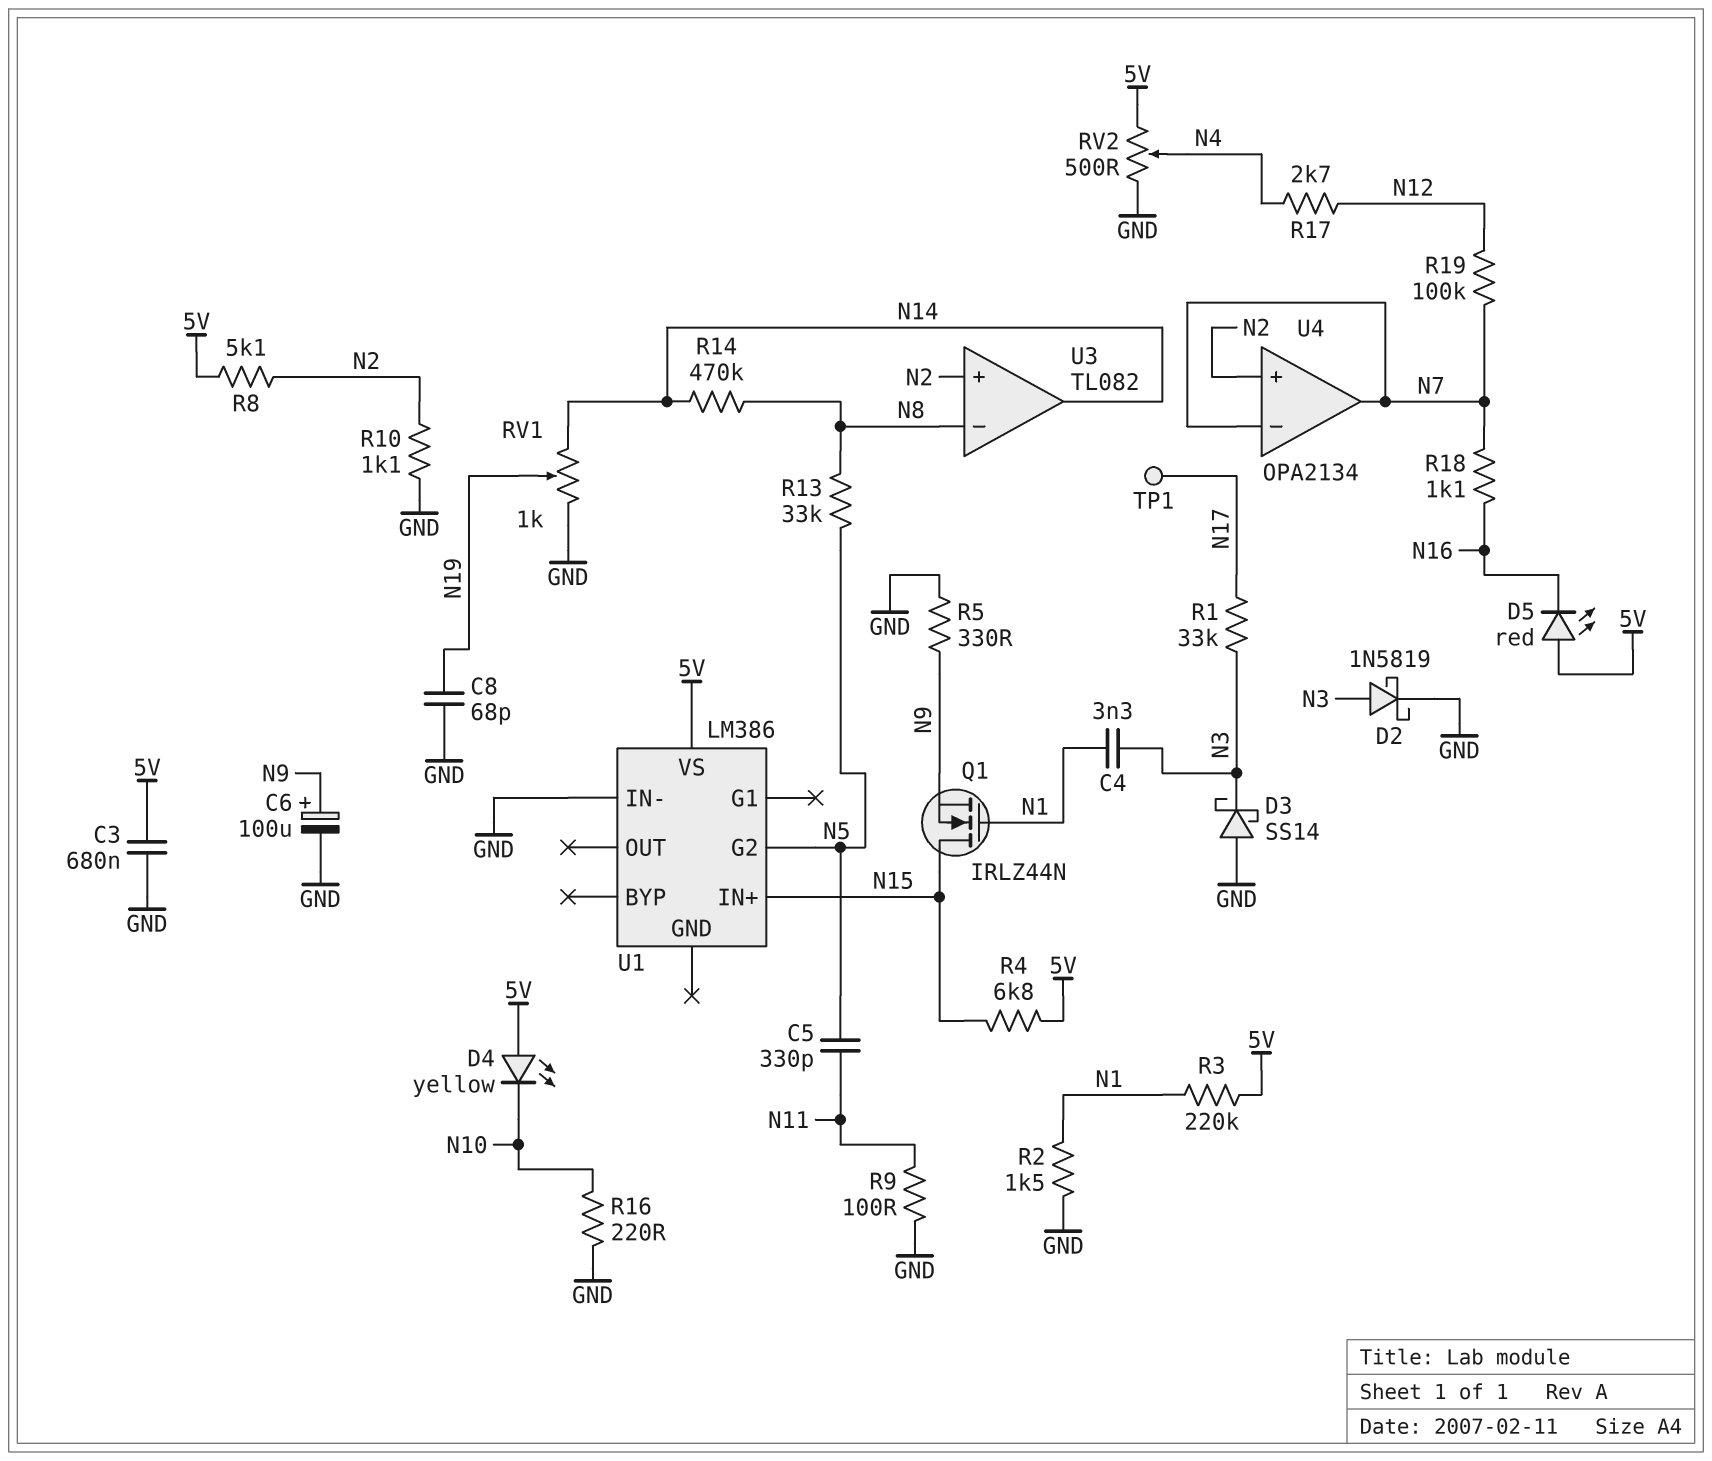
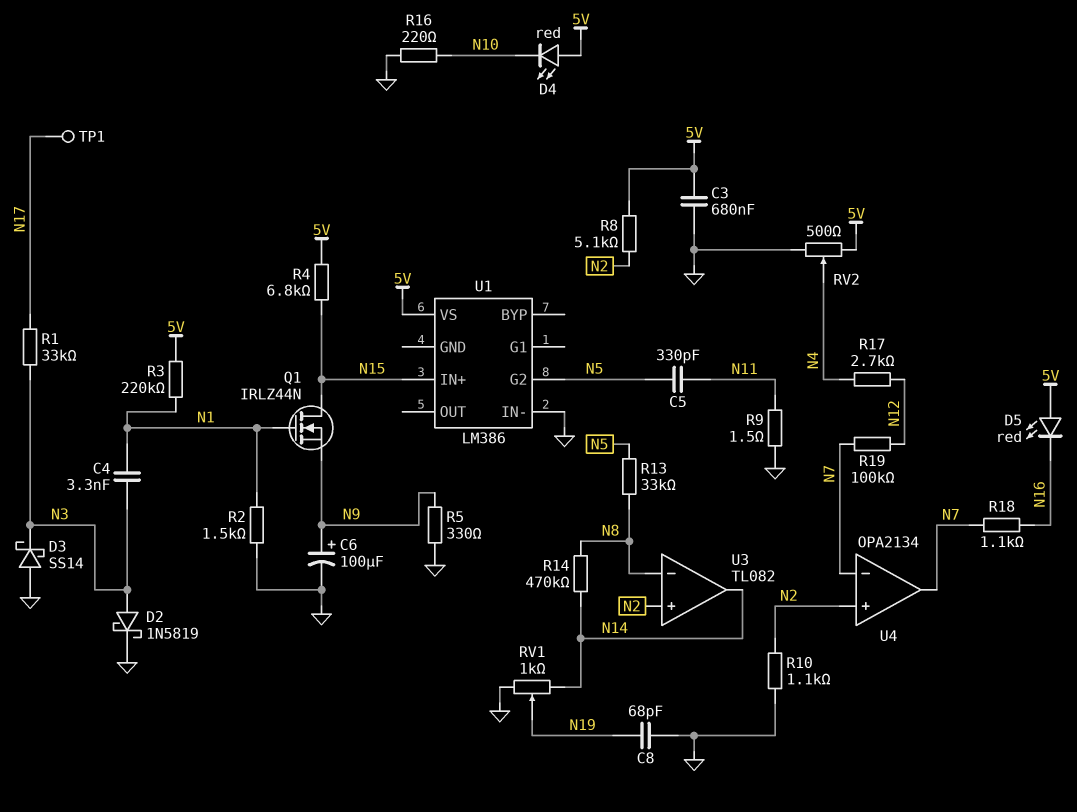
D4: LED yellow (A 5V, K N10) -> LED red (A 5V, K N10)
R9: 100 (GND, N11) -> 1.5 (GND, N11)

